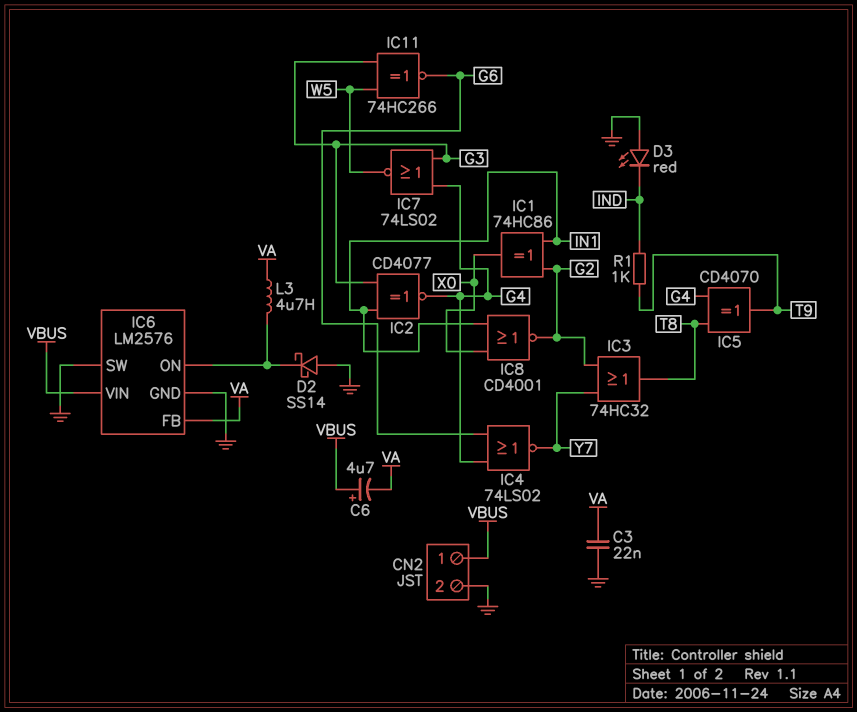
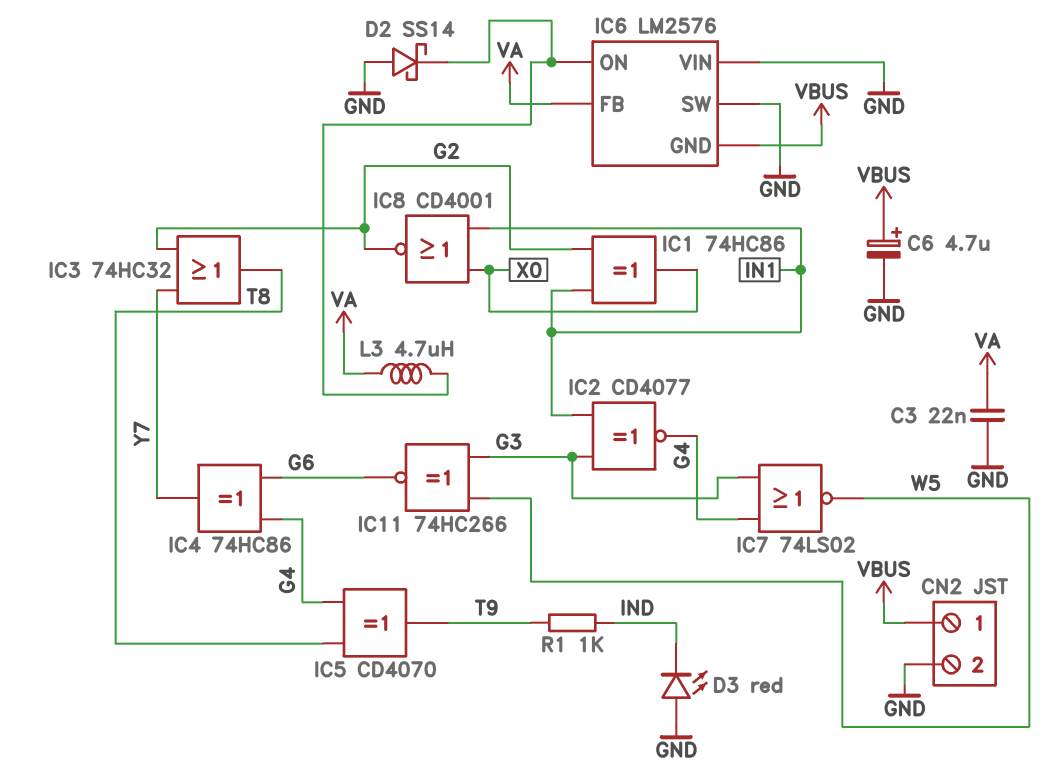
C6: 4.7uF (plus VBUS, minus VA) -> 4.7uF (plus VBUS, minus GND)
IC4: NOR 74LS02 (in G4, in G6, out Y7) -> XOR 74HC86 (in G4, in G6, out Y7)
IC6 pin GND: GND -> VBUS
IC6 pin VIN: VBUS -> GND

